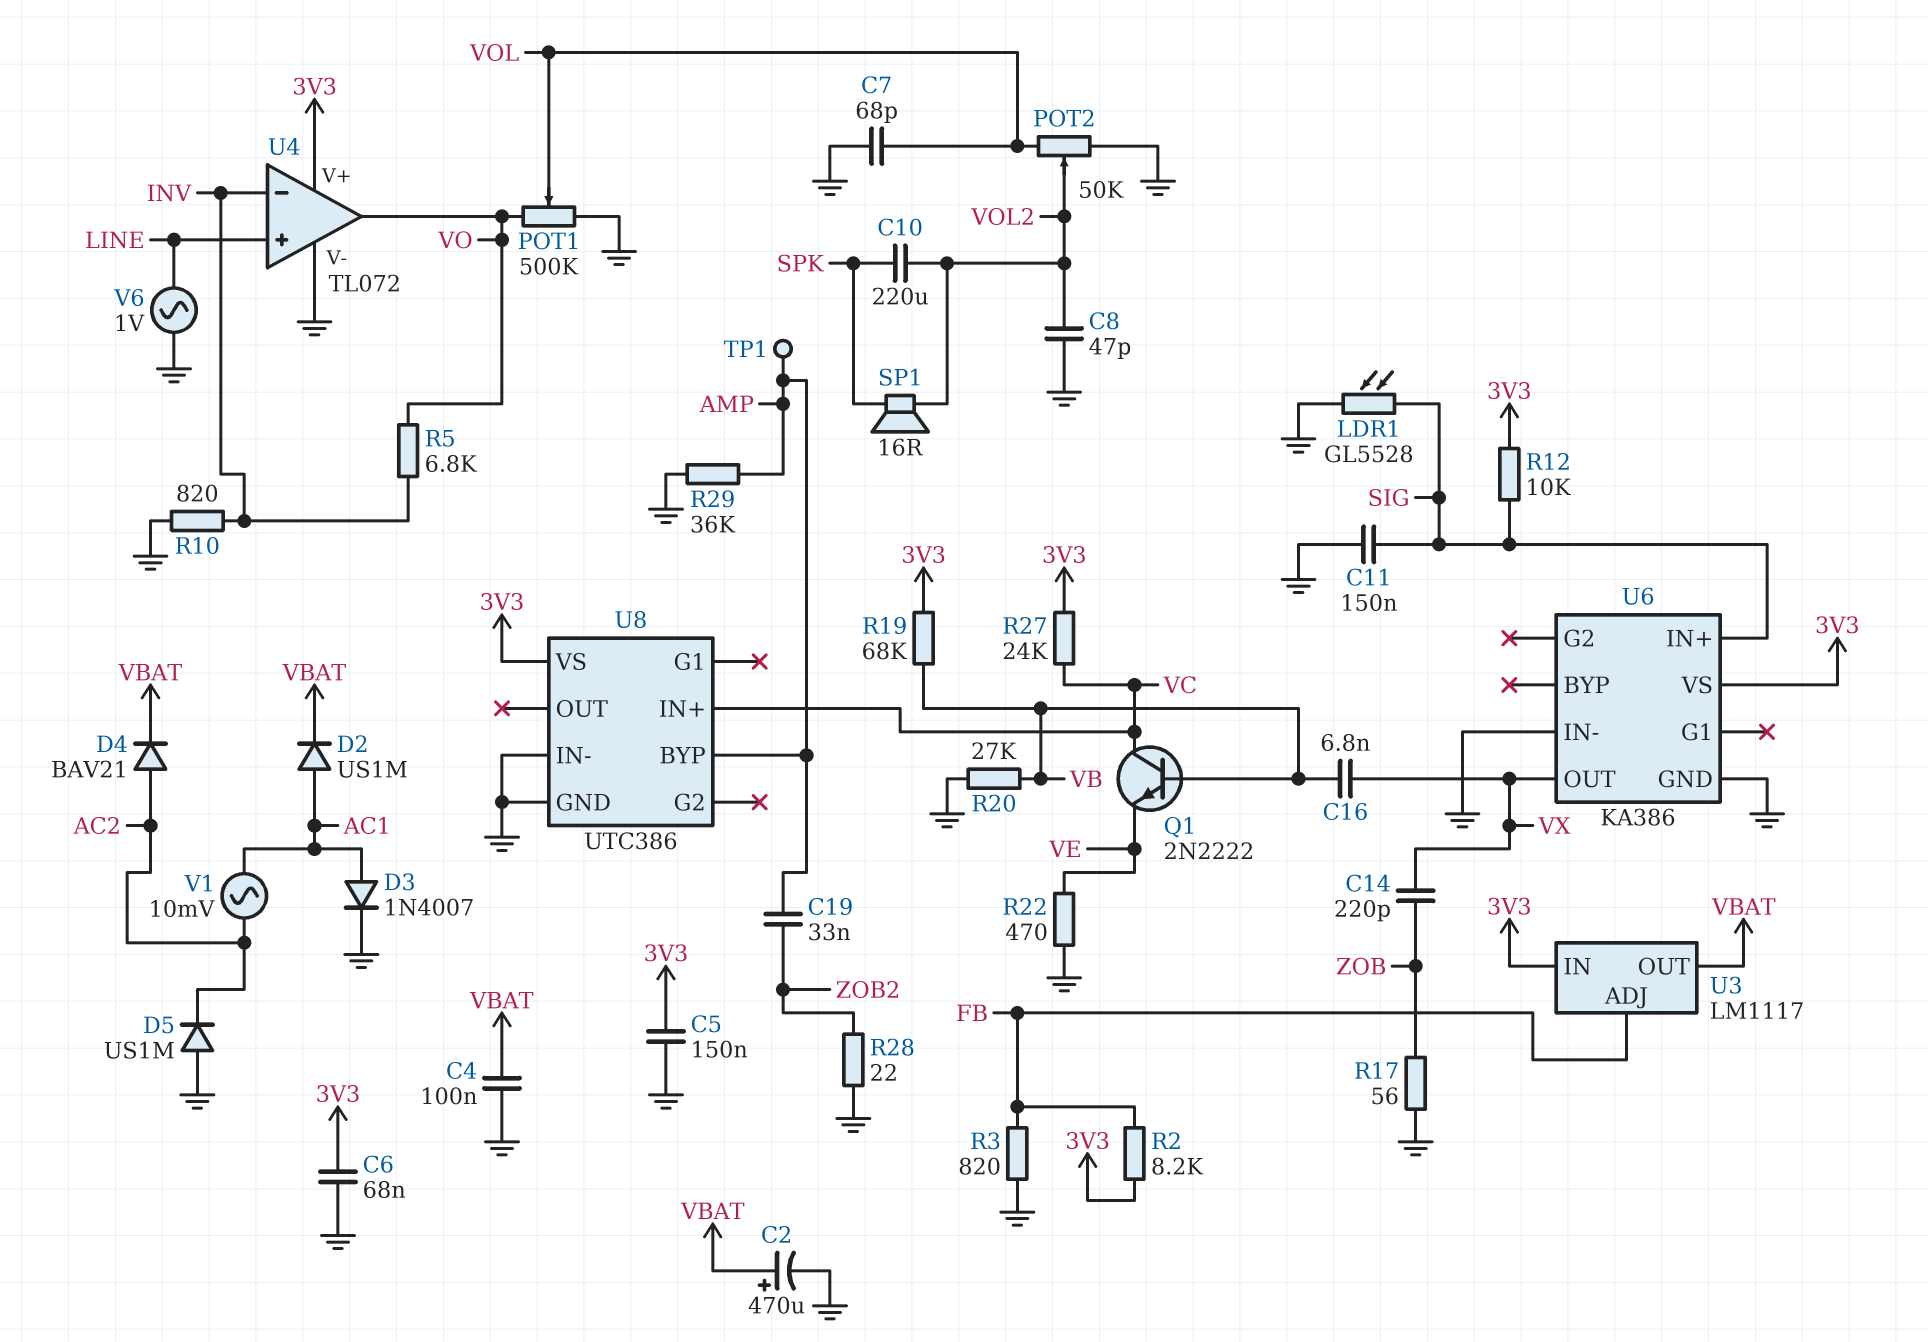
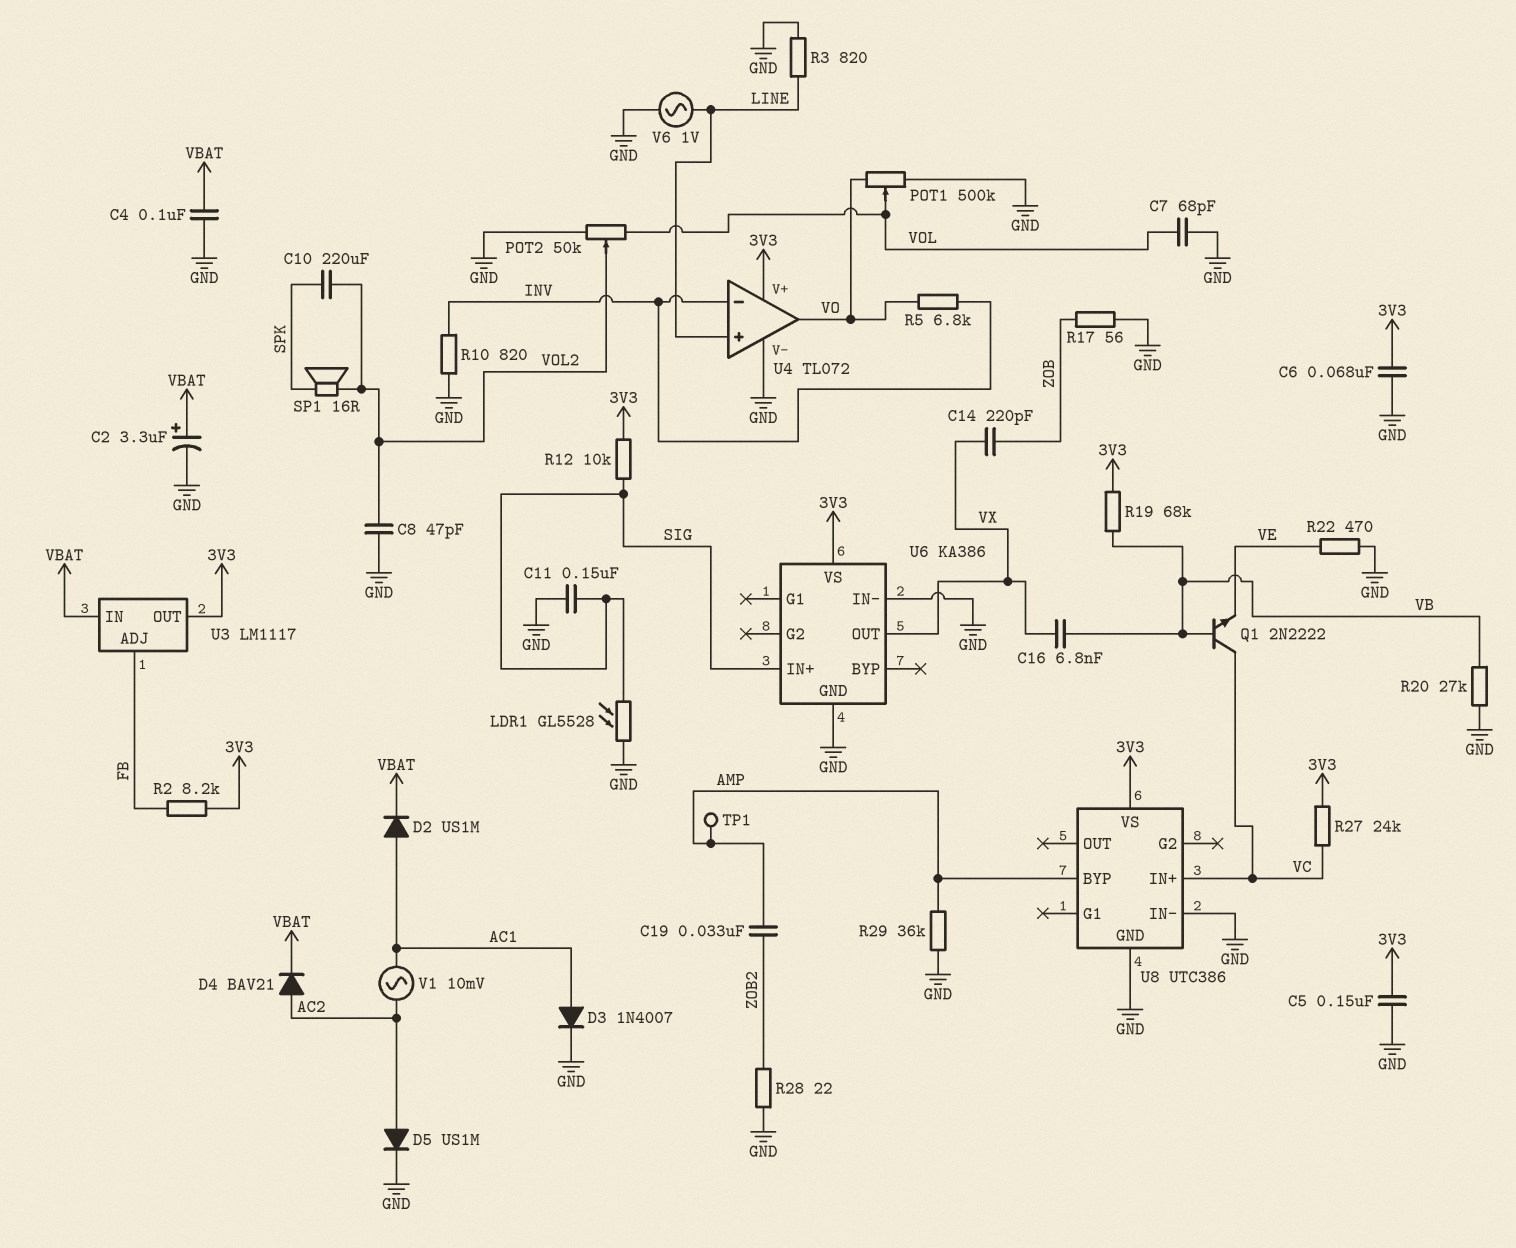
C2: 470uF (plus VBAT, minus GND) -> 3.3uF (plus VBAT, minus GND)
D5: diode US1M (A GND, K AC2) -> diode US1M (A AC2, K GND)
R3: 820 (FB, GND) -> 820 (GND, LINE)
U3 pin IN: 3V3 -> VBAT
U3 pin OUT: VBAT -> 3V3

